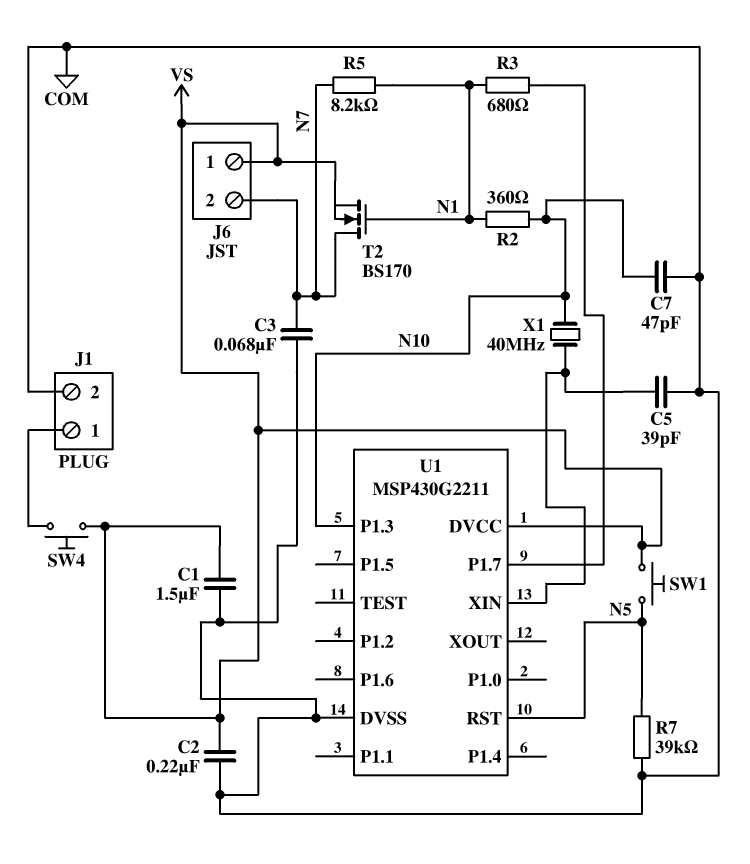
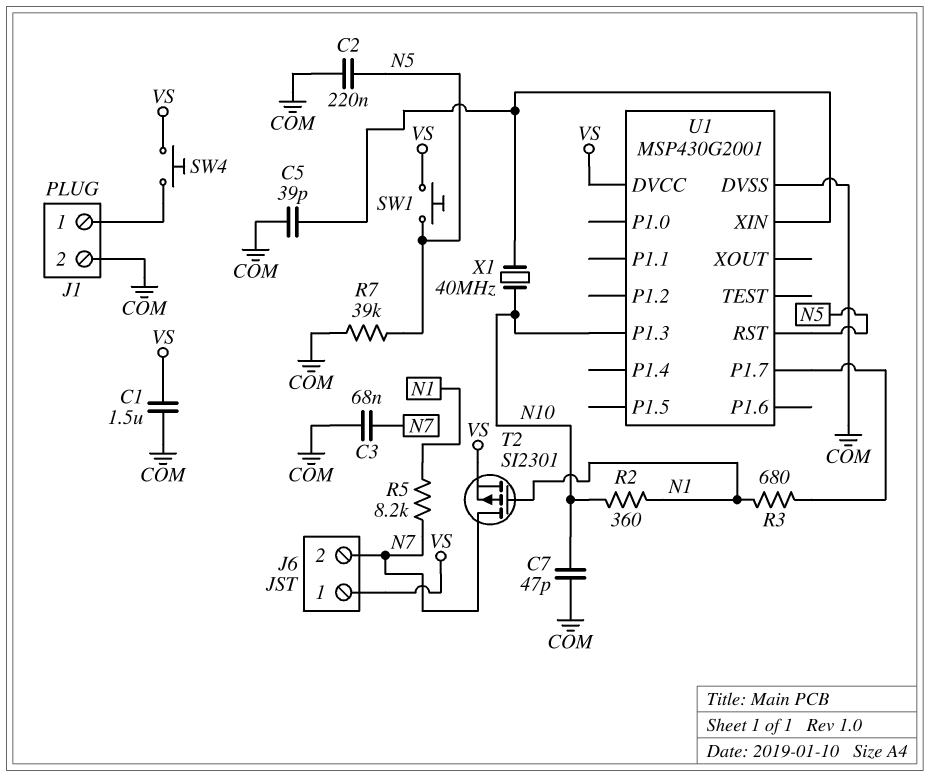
C2: 220nF (COM, VS) -> 220nF (COM, N5)
T2: NMOS BS170 (G N1, D N7, S VS) -> PMOS SI2301 (G N1, D N7, S VS)
U1: MSP430G2211 -> MSP430G2001

